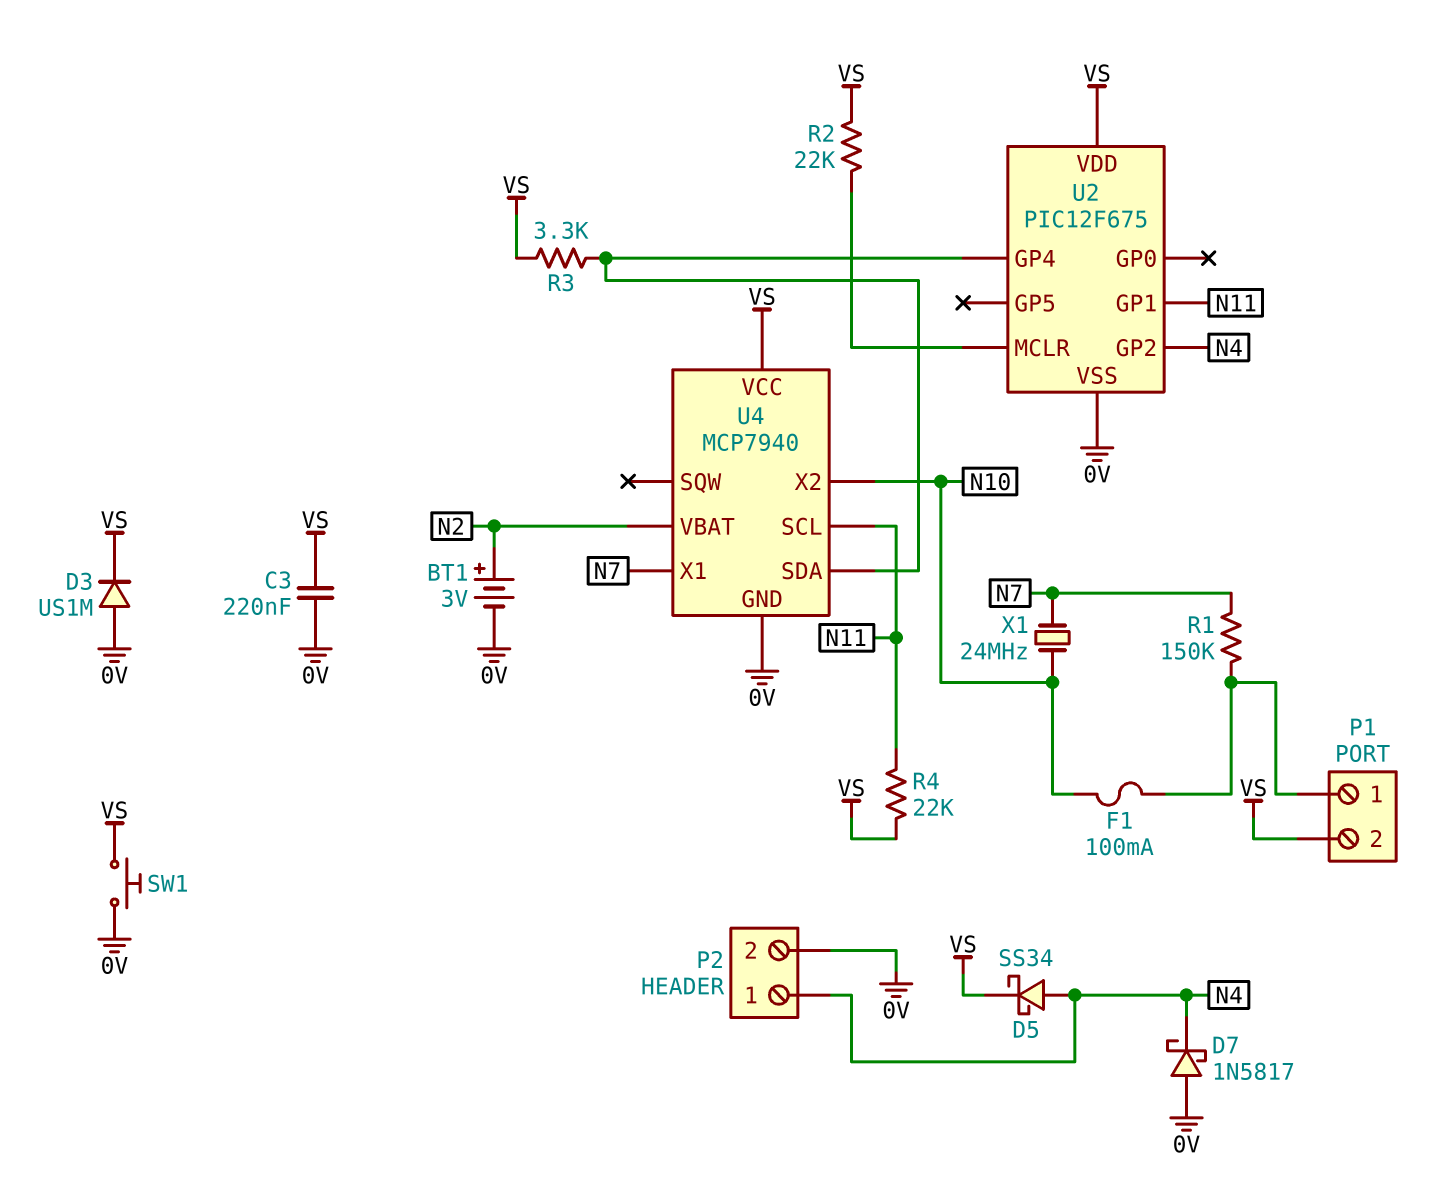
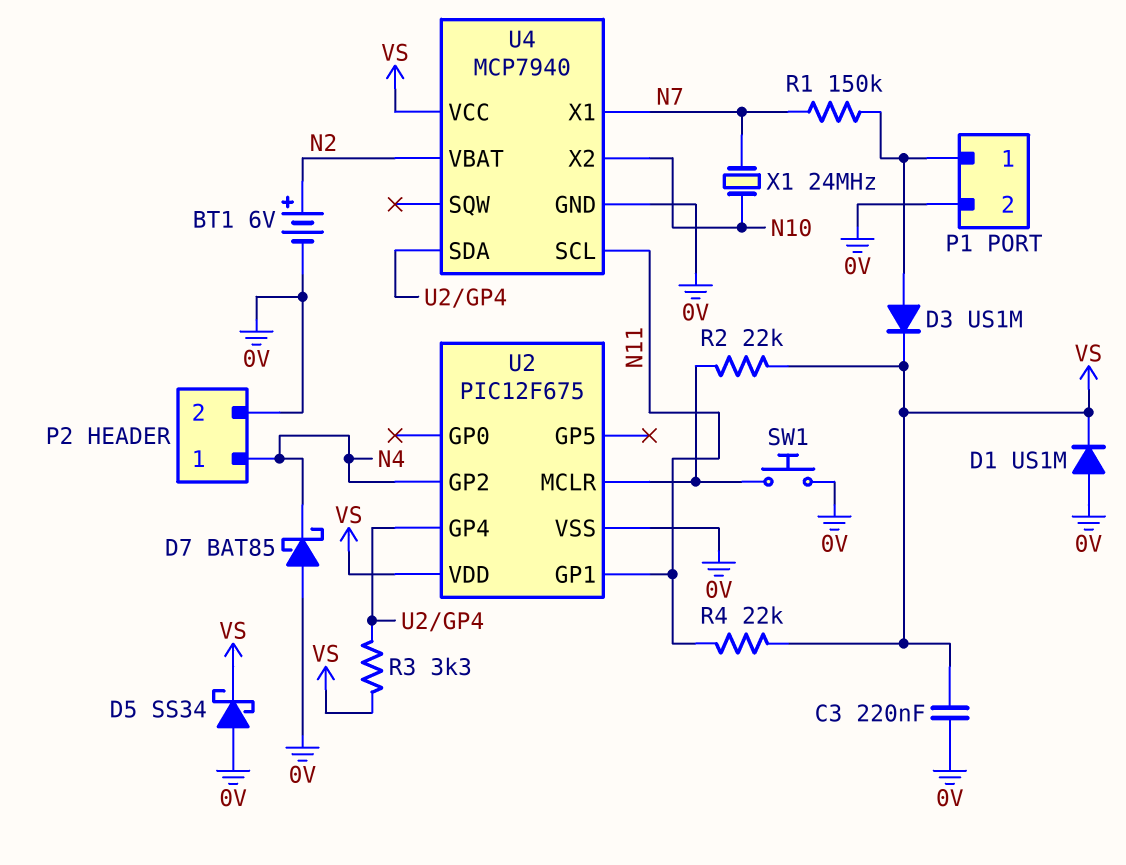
BT1: 3V (plus N2, minus 0V) -> 6V (plus N2, minus 0V)
D1: none -> diode US1M (A 0V, K VS)
D3: diode US1M (A 0V, K VS) -> diode US1M (A P1/1, K VS)
D5: schottky SS34 (A N4, K VS) -> schottky SS34 (A 0V, K VS)
D7: schottky 1N5817 (A 0V, K N4) -> schottky BAT85 (A 0V, K N4)
F1: 100mA (N10, P1/1) -> none
P1 pin 2: VS -> 0V
SW1: button (0V, VS) -> button (0V, U2/MCLR)

